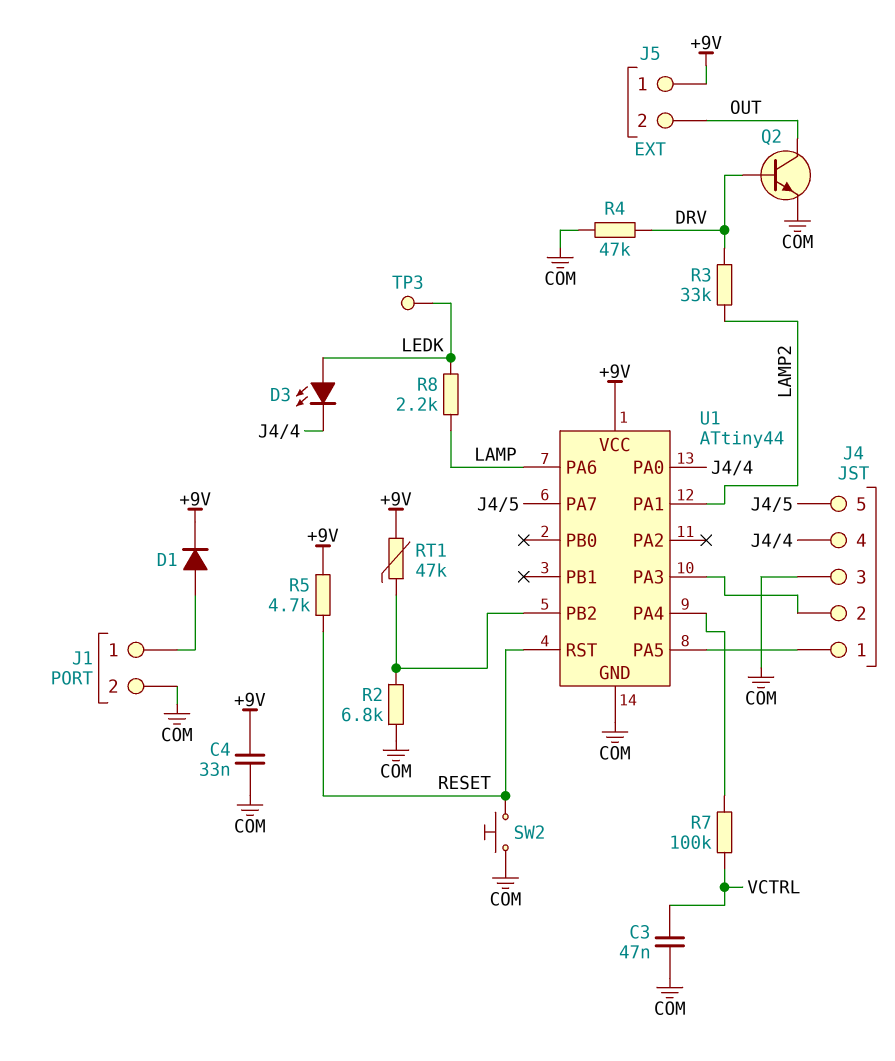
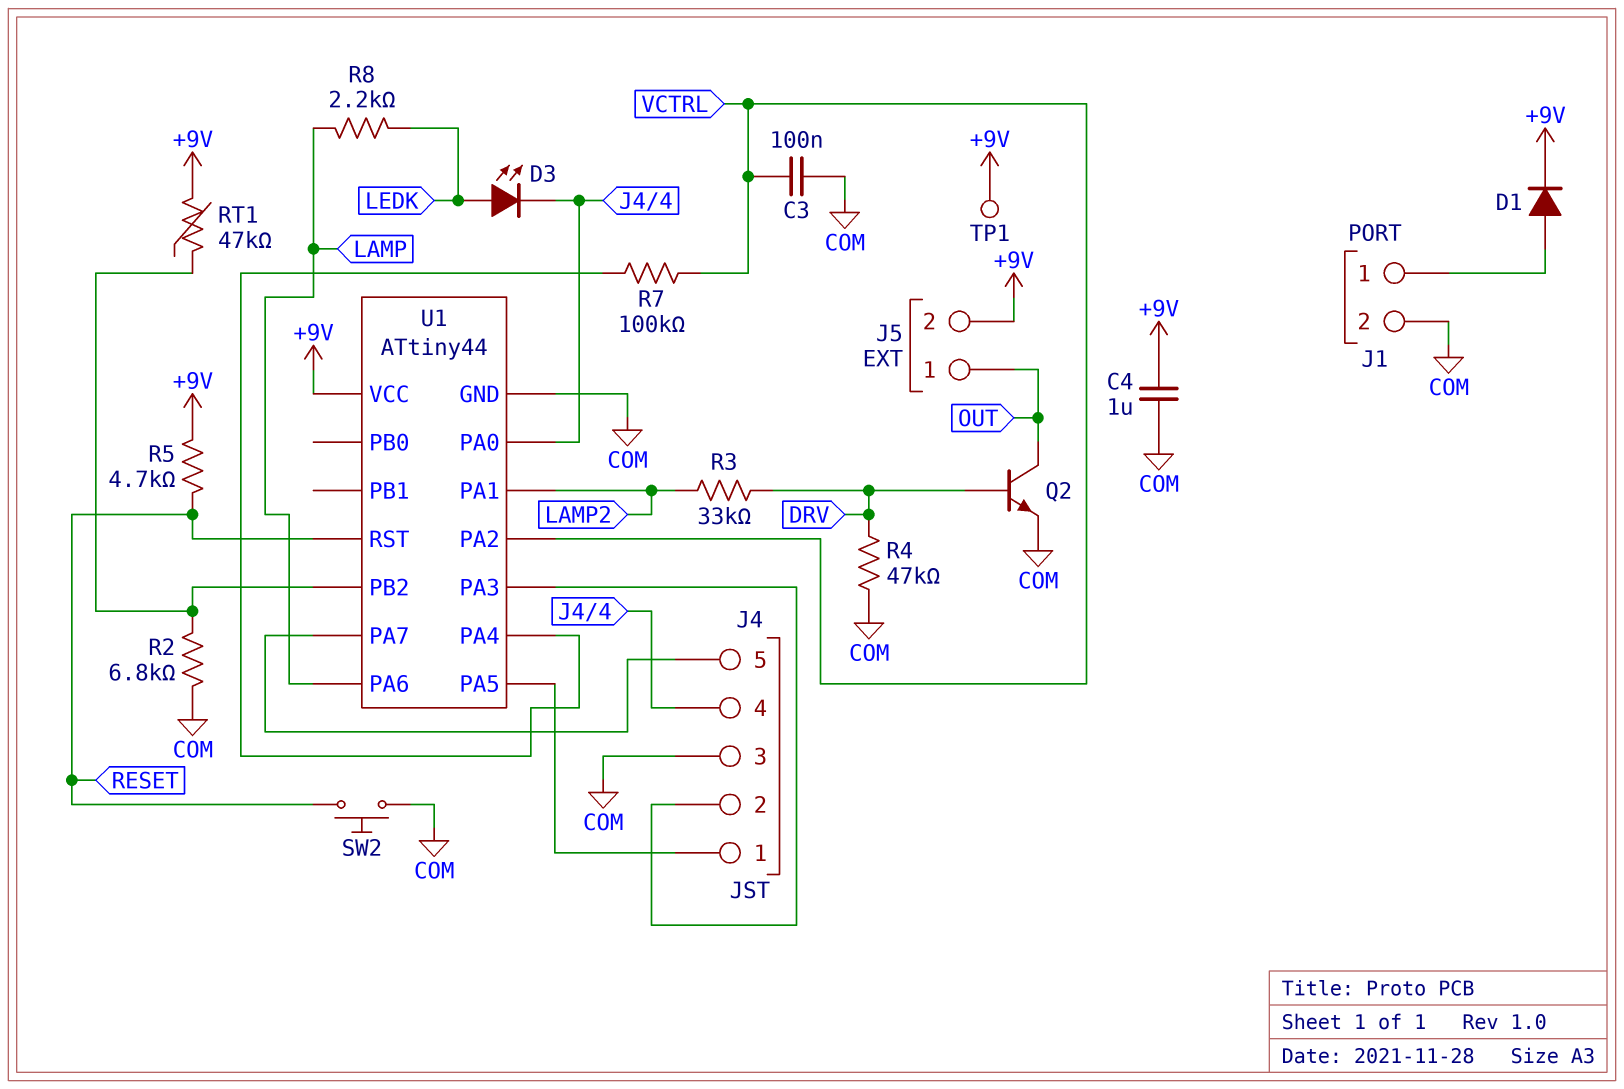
C3: 47nF (COM, VCTRL) -> 100nF (COM, VCTRL)
C4: 33nF (+9V, COM) -> 1uF (+9V, COM)
J5 pin 1: +9V -> OUT
J5 pin 2: OUT -> +9V
TP1: none -> test point (+9V)
TP3: test point (LEDK) -> none
U1 pin PA2: none -> VCTRL

